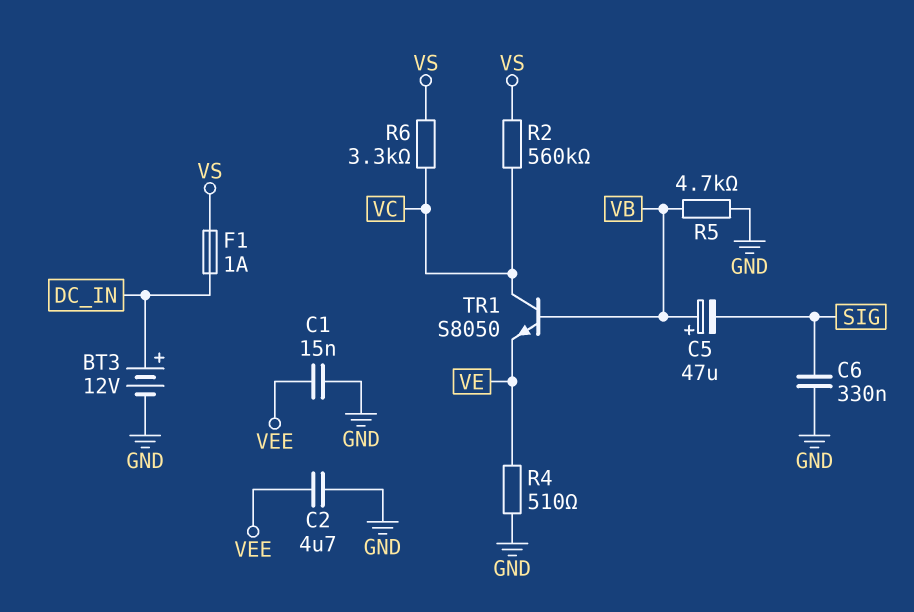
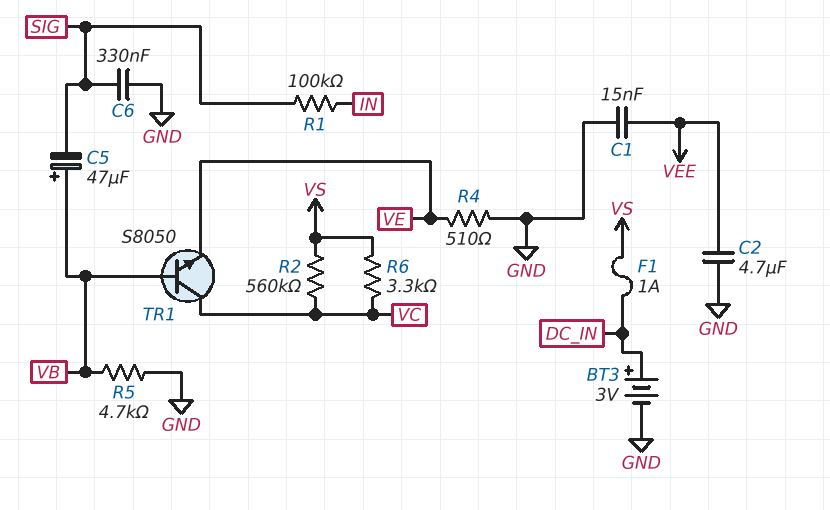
BT3: 12V (plus DC_IN, minus GND) -> 3V (plus DC_IN, minus GND)
R1: none -> 100k (IN, SIG)

